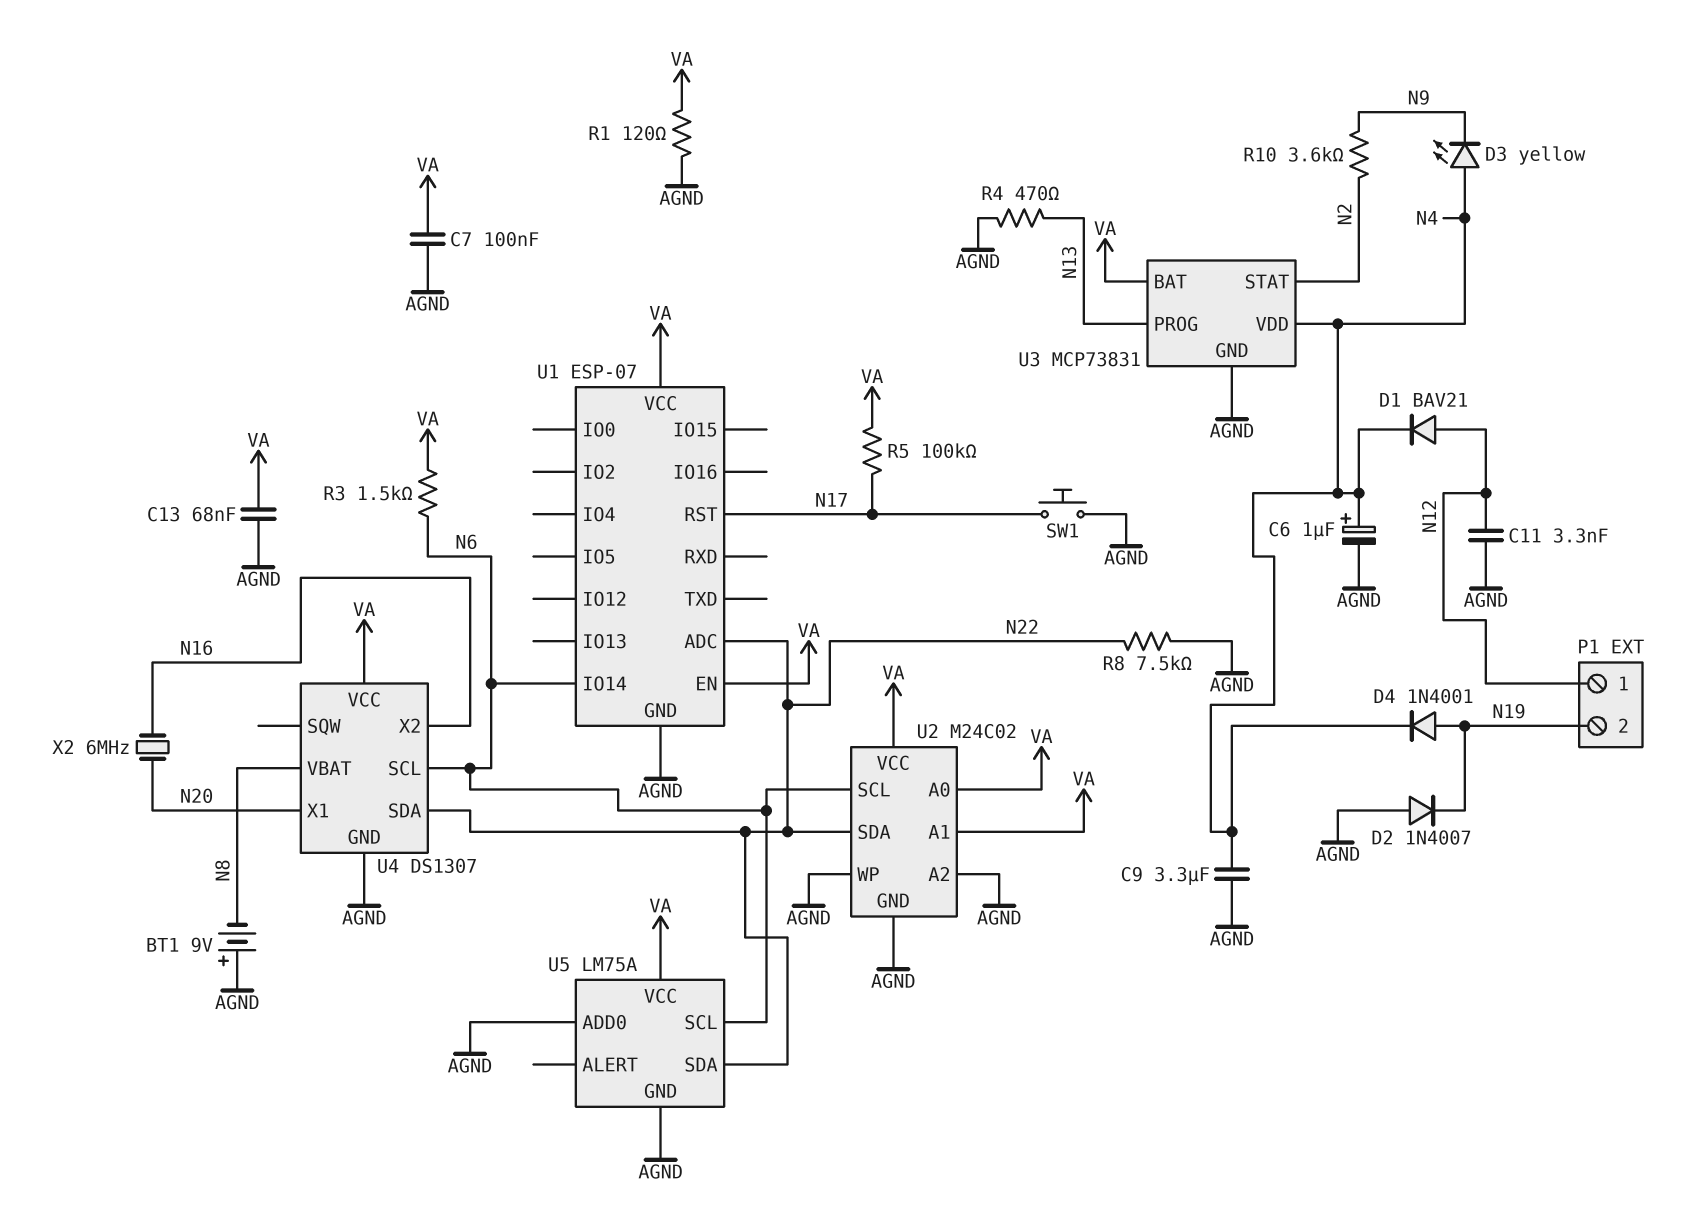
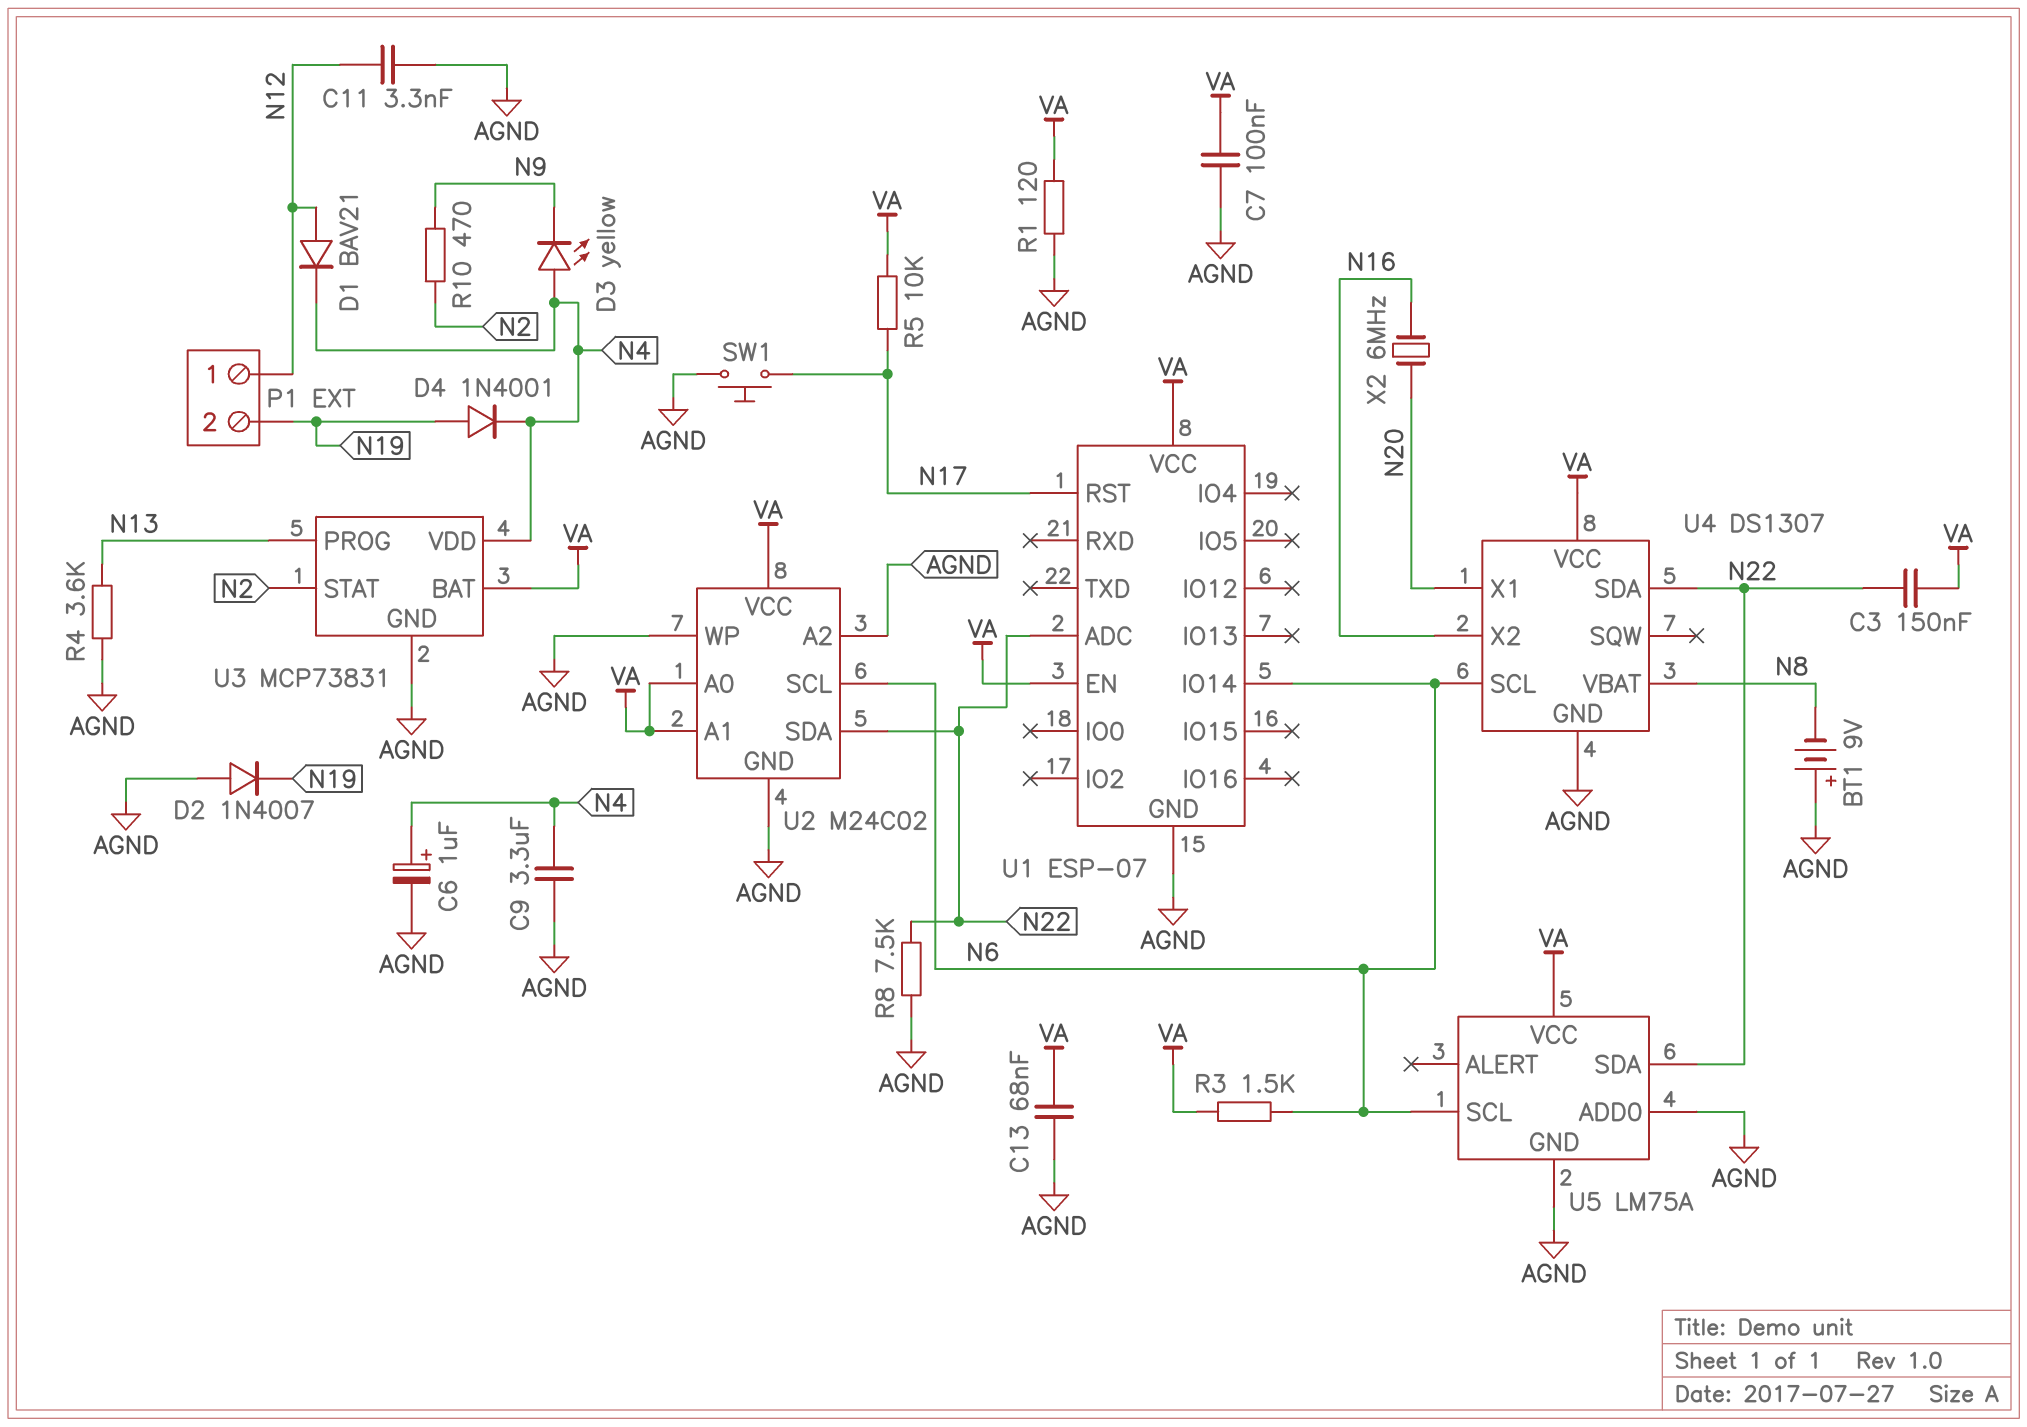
C3: none -> 150nF (N22, VA)
R4: 470 (AGND, N13) -> 3.6k (AGND, N13)
R5: 100k (N17, VA) -> 10k (N17, VA)
R10: 3.6k (N2, N9) -> 470 (N2, N9)

